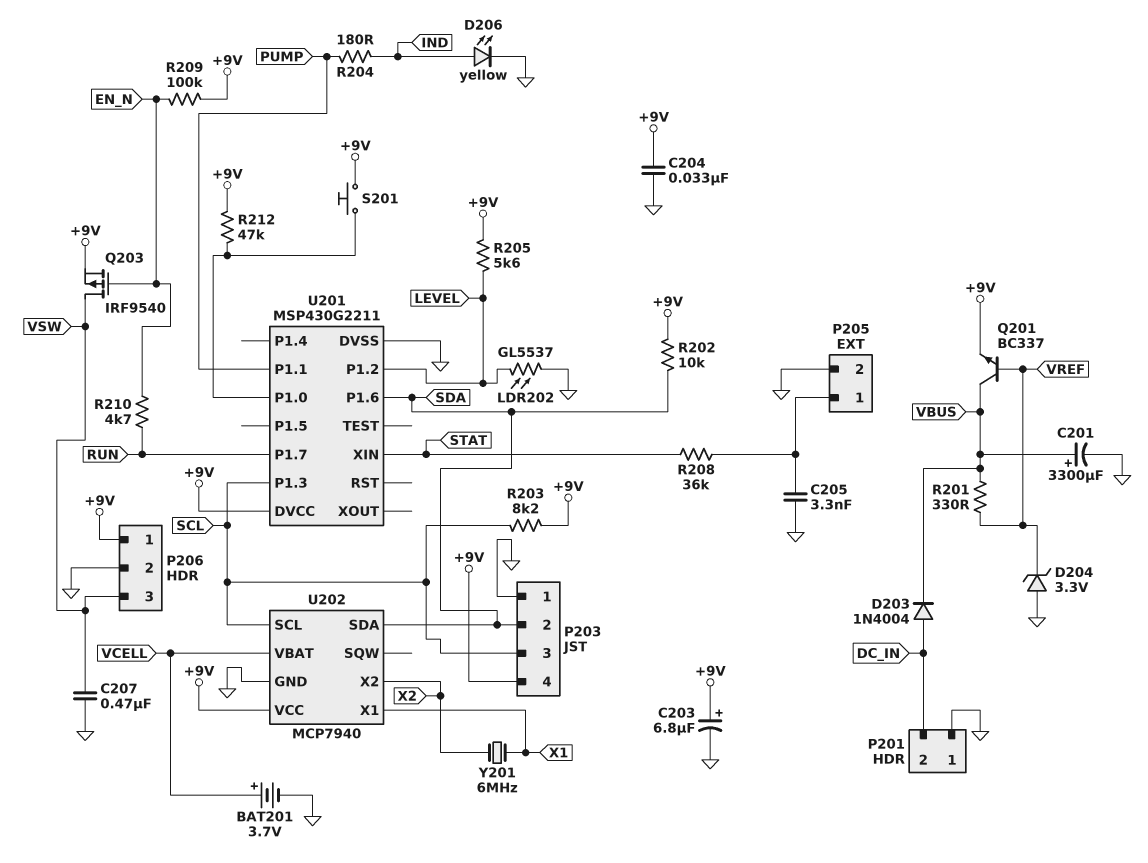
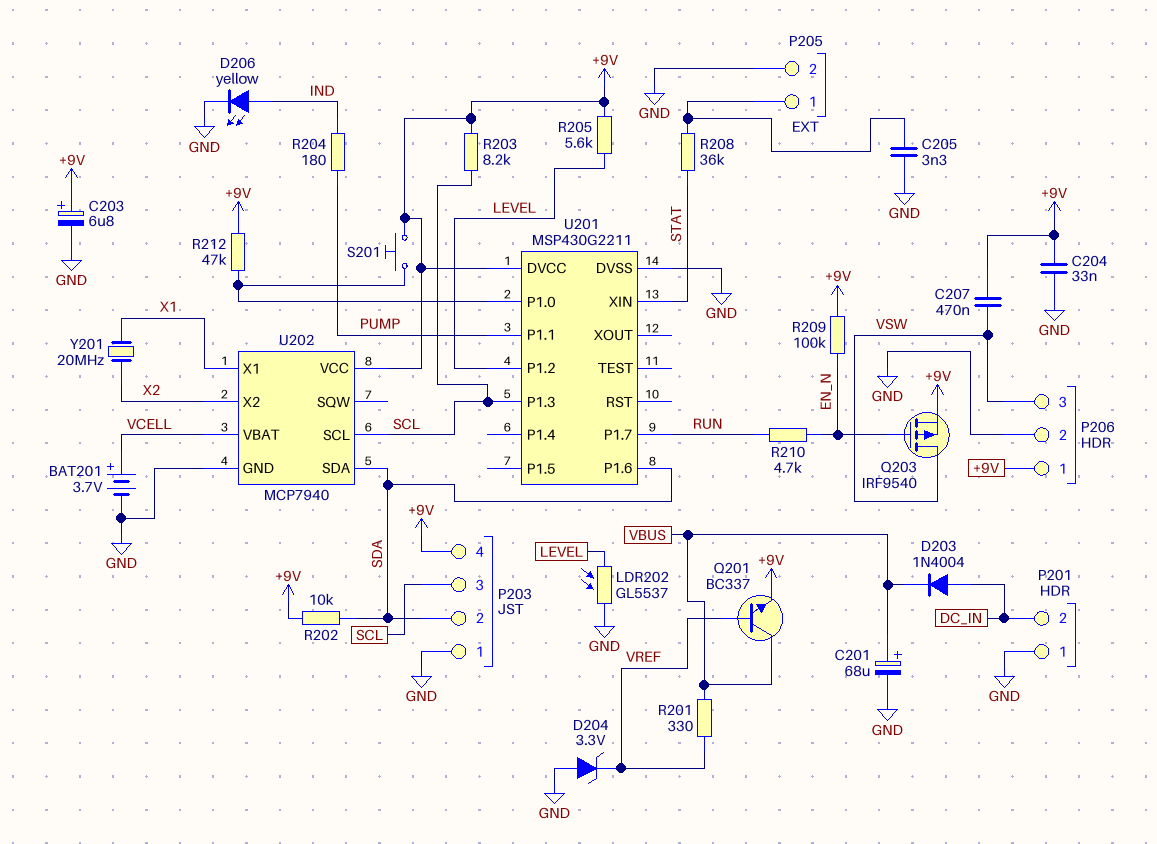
C201: 3300uF (plus VBUS, minus GND) -> 68uF (plus VBUS, minus GND)
C207: 470nF (GND, VSW) -> 470nF (+9V, VSW)
Y201: 6MHz (X1, X2) -> 20MHz (X1, X2)

